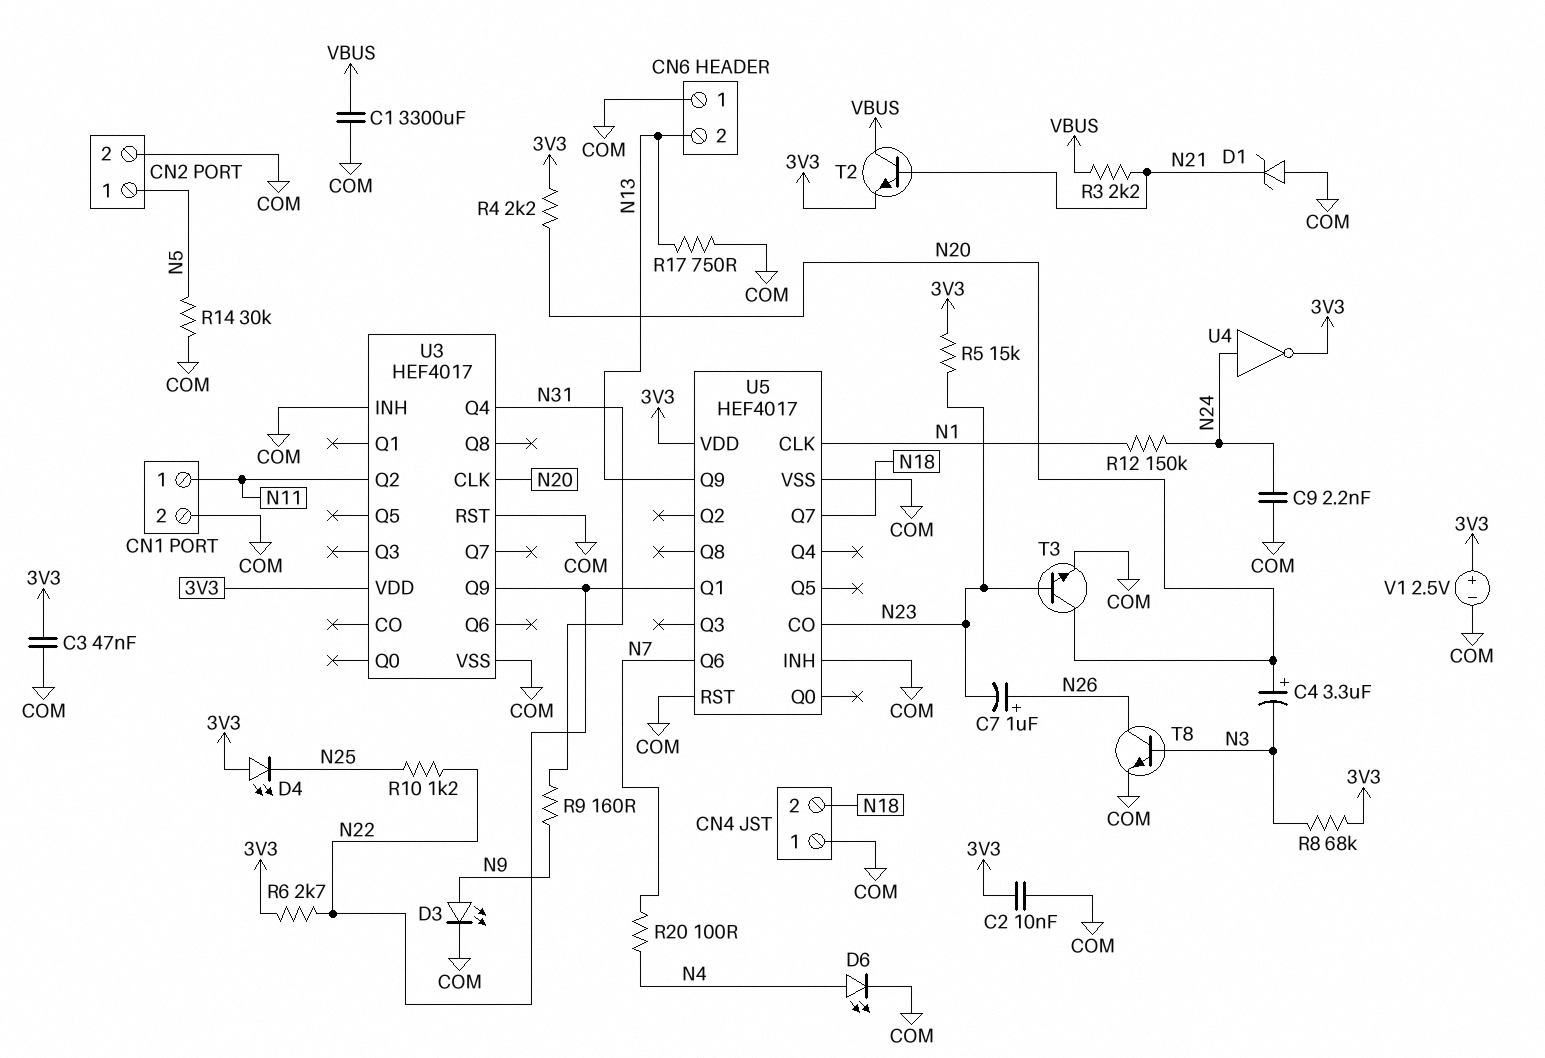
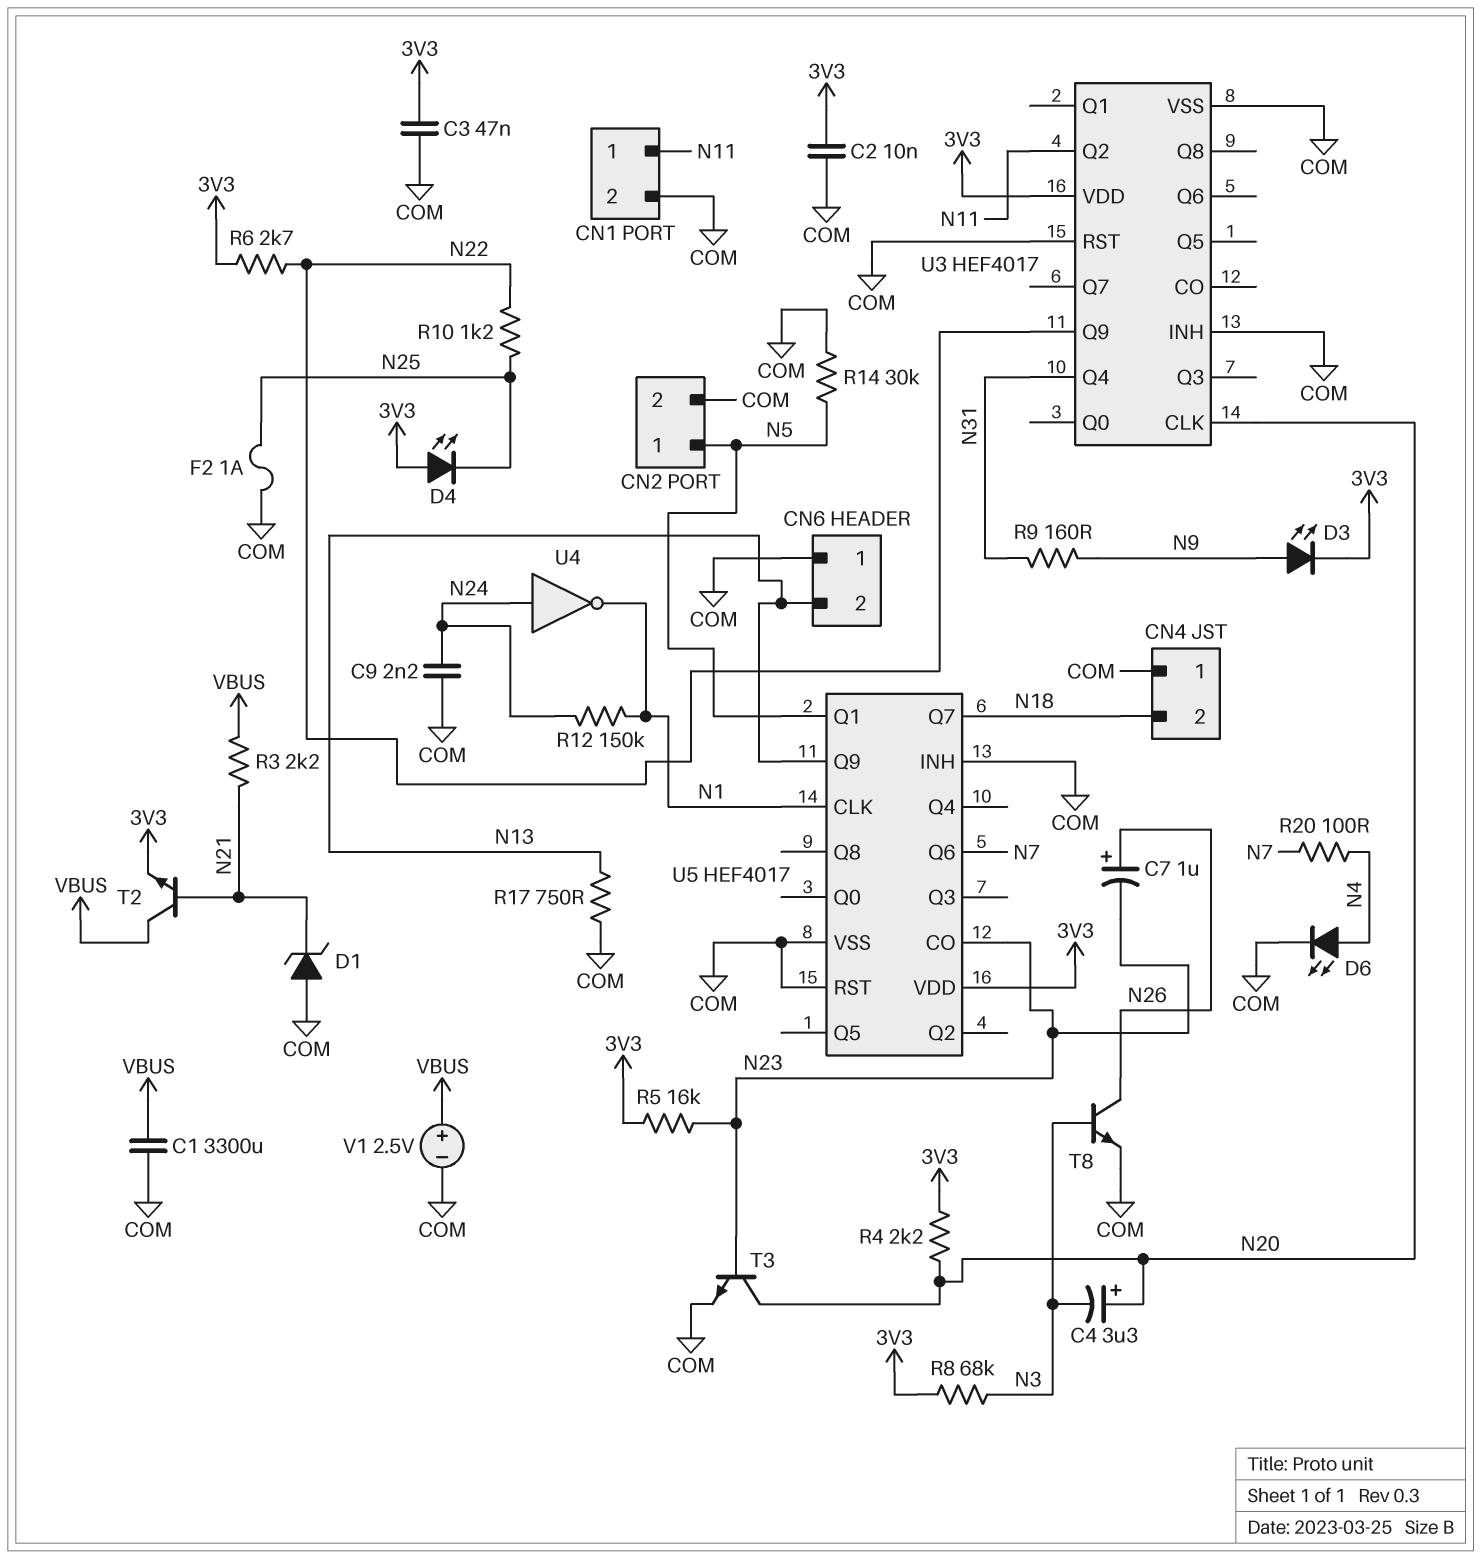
D3: LED (A N9, K COM) -> LED (A N9, K 3V3)
F2: none -> 1A (COM, N25)
R5: 15k (3V3, N23) -> 16k (3V3, N23)
U4: NOT (in N24, out 3V3) -> NOT (in N24, out N1)
U5 pin Q1: N22 -> N5
V1: 2.5V (plus 3V3, minus COM) -> 2.5V (plus VBUS, minus COM)

